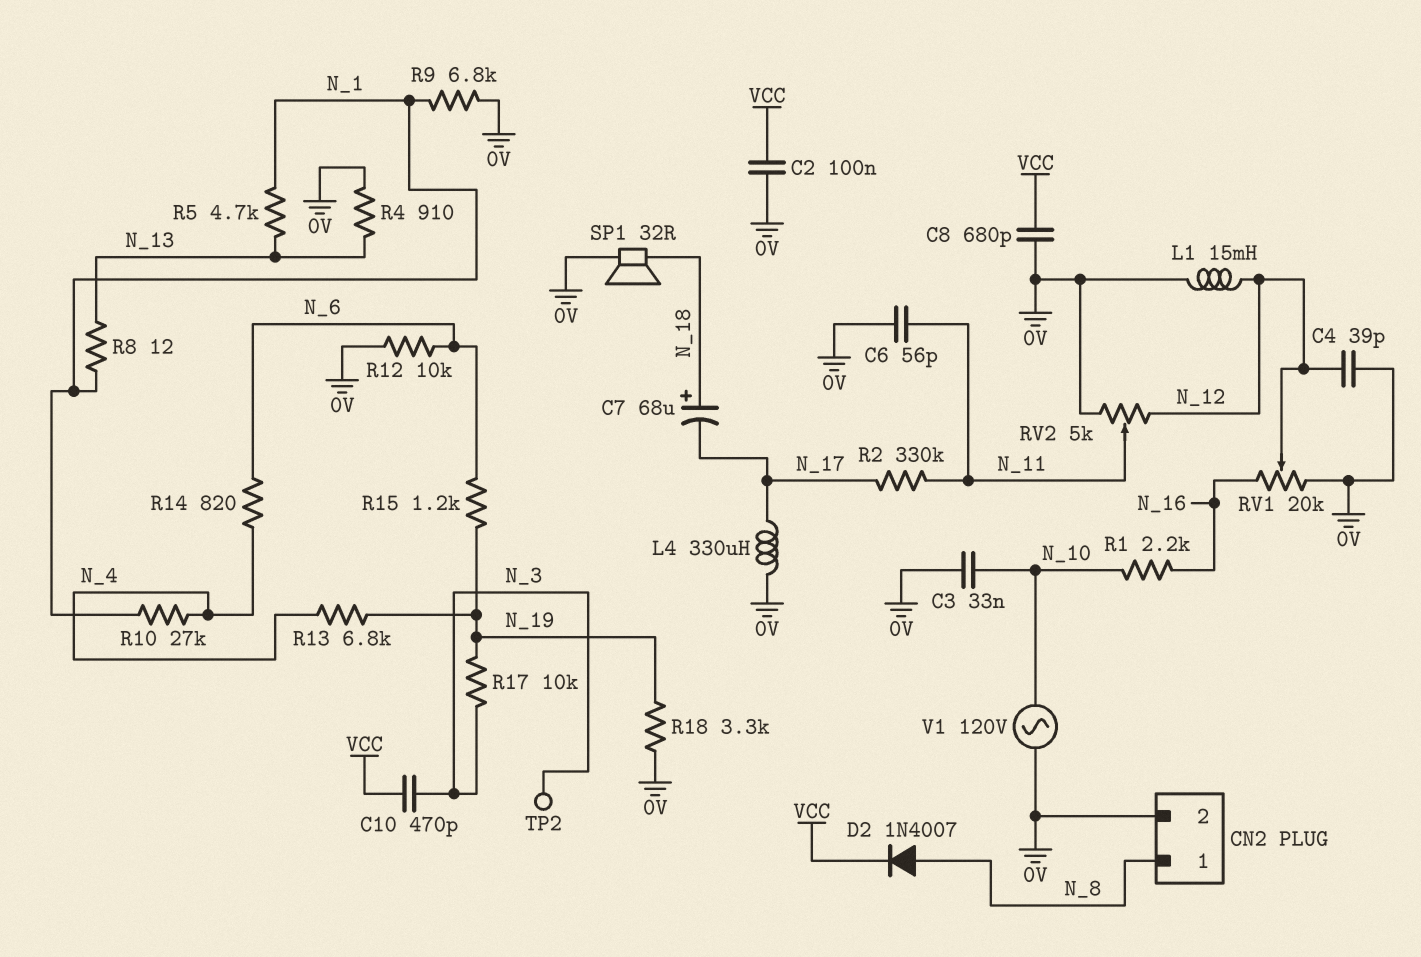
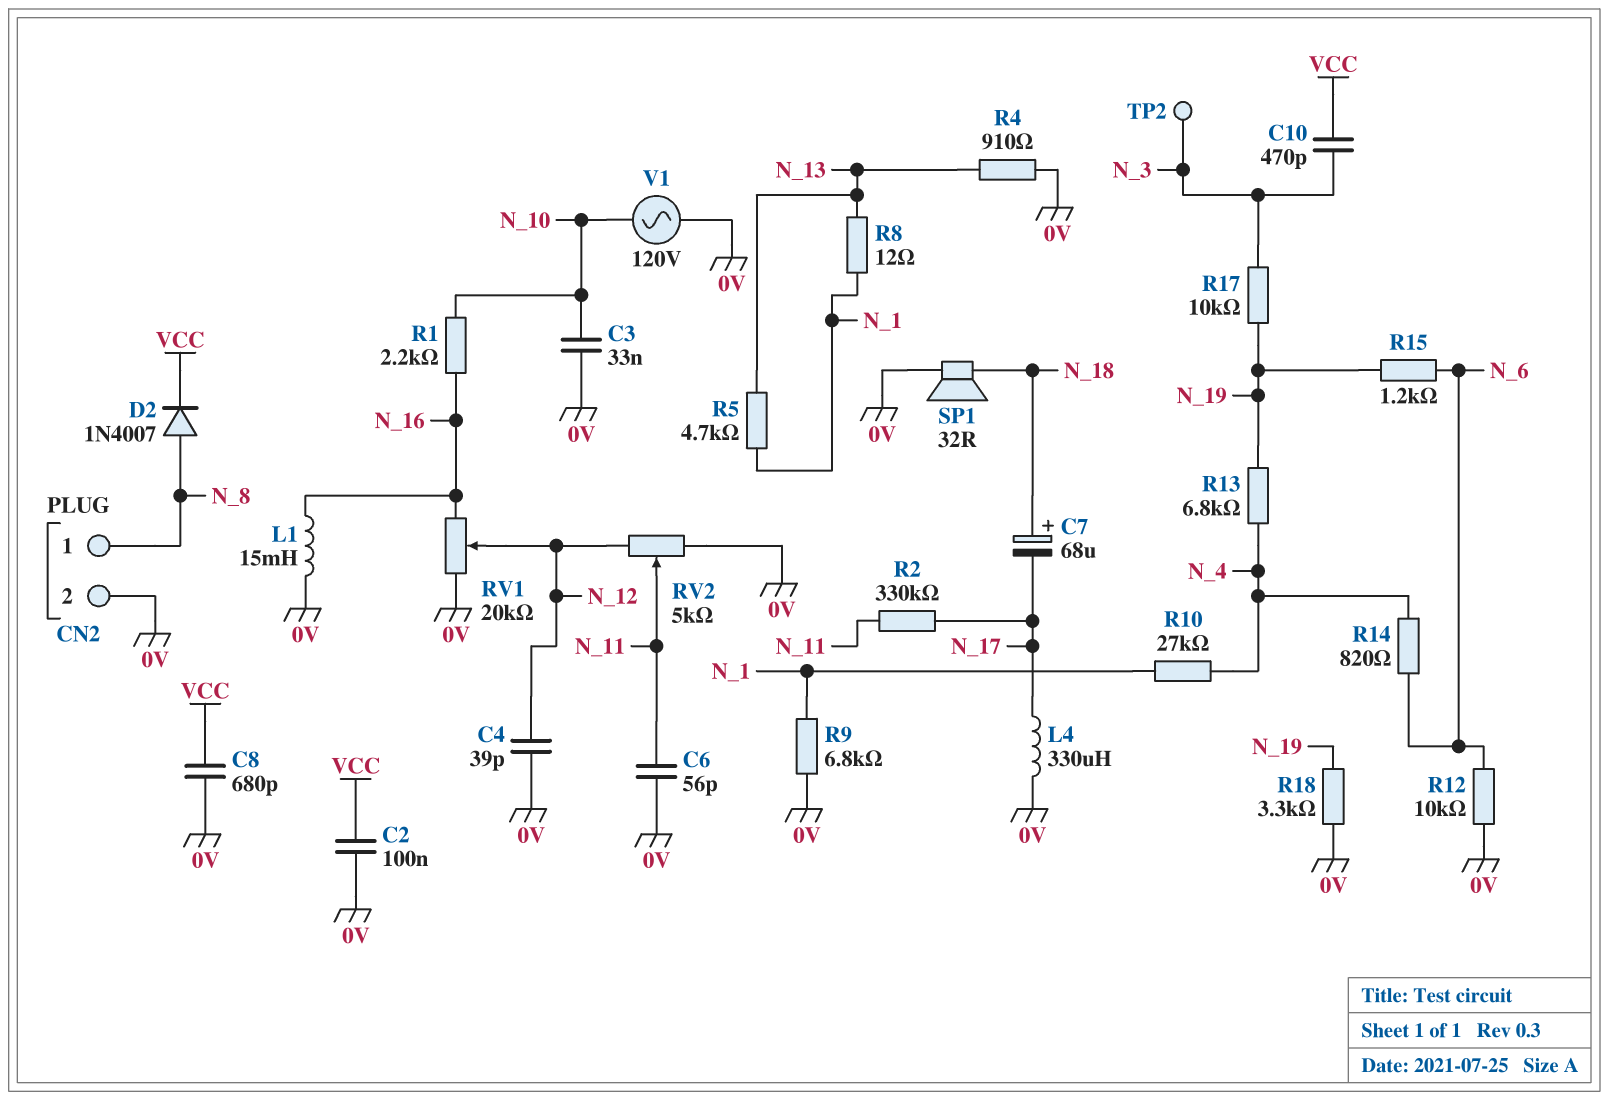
L1: 15mH (0V, N_12) -> 15mH (0V, N_16)

